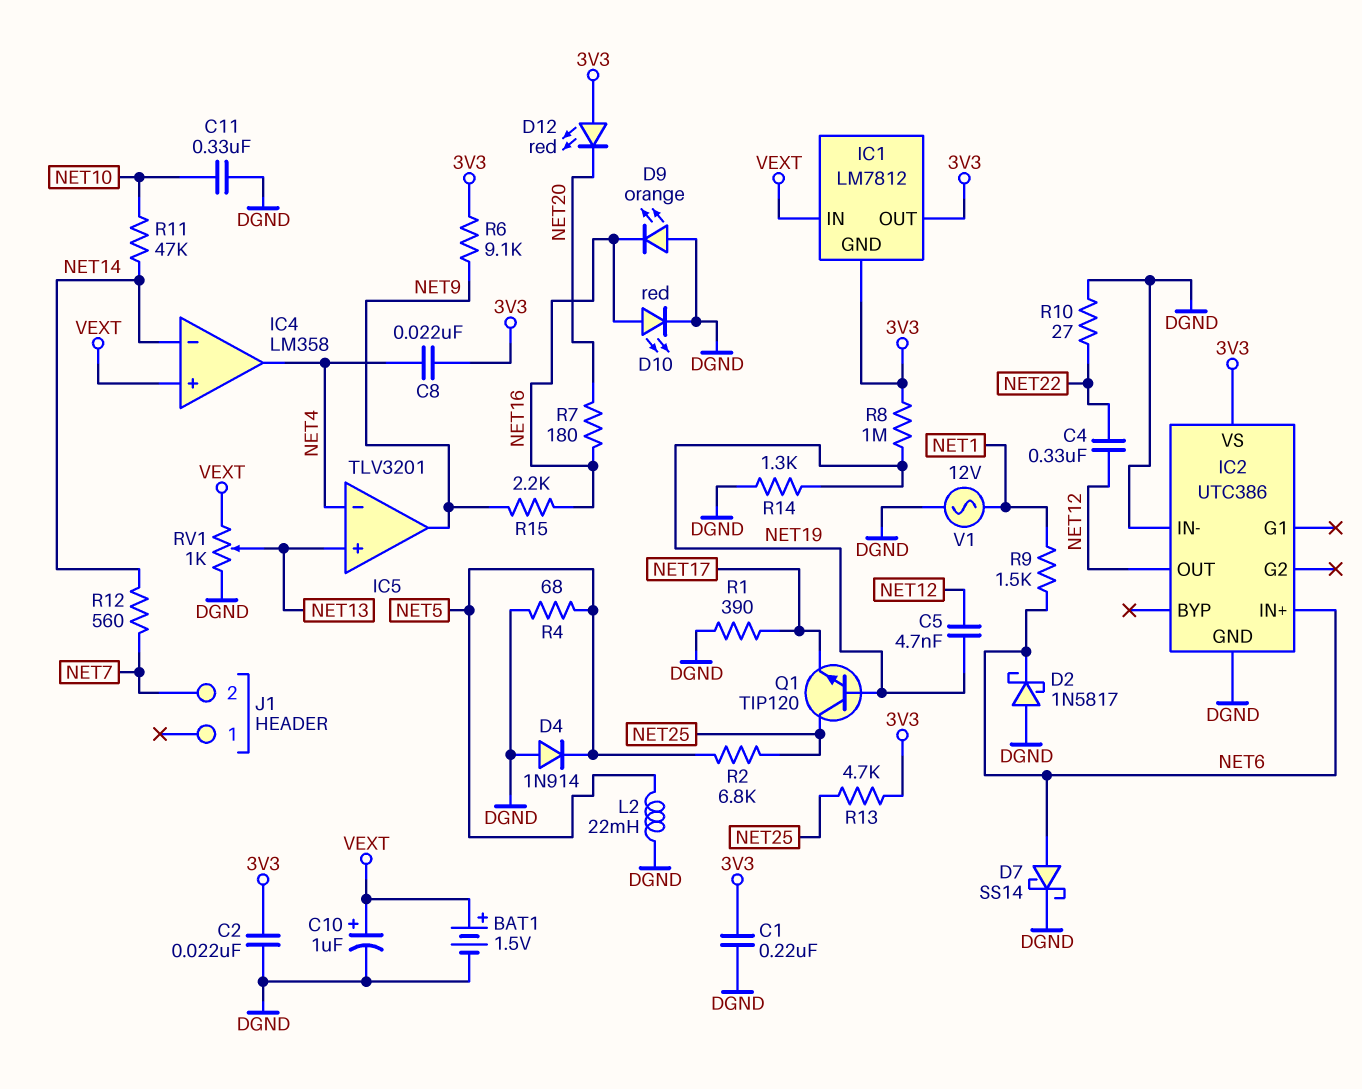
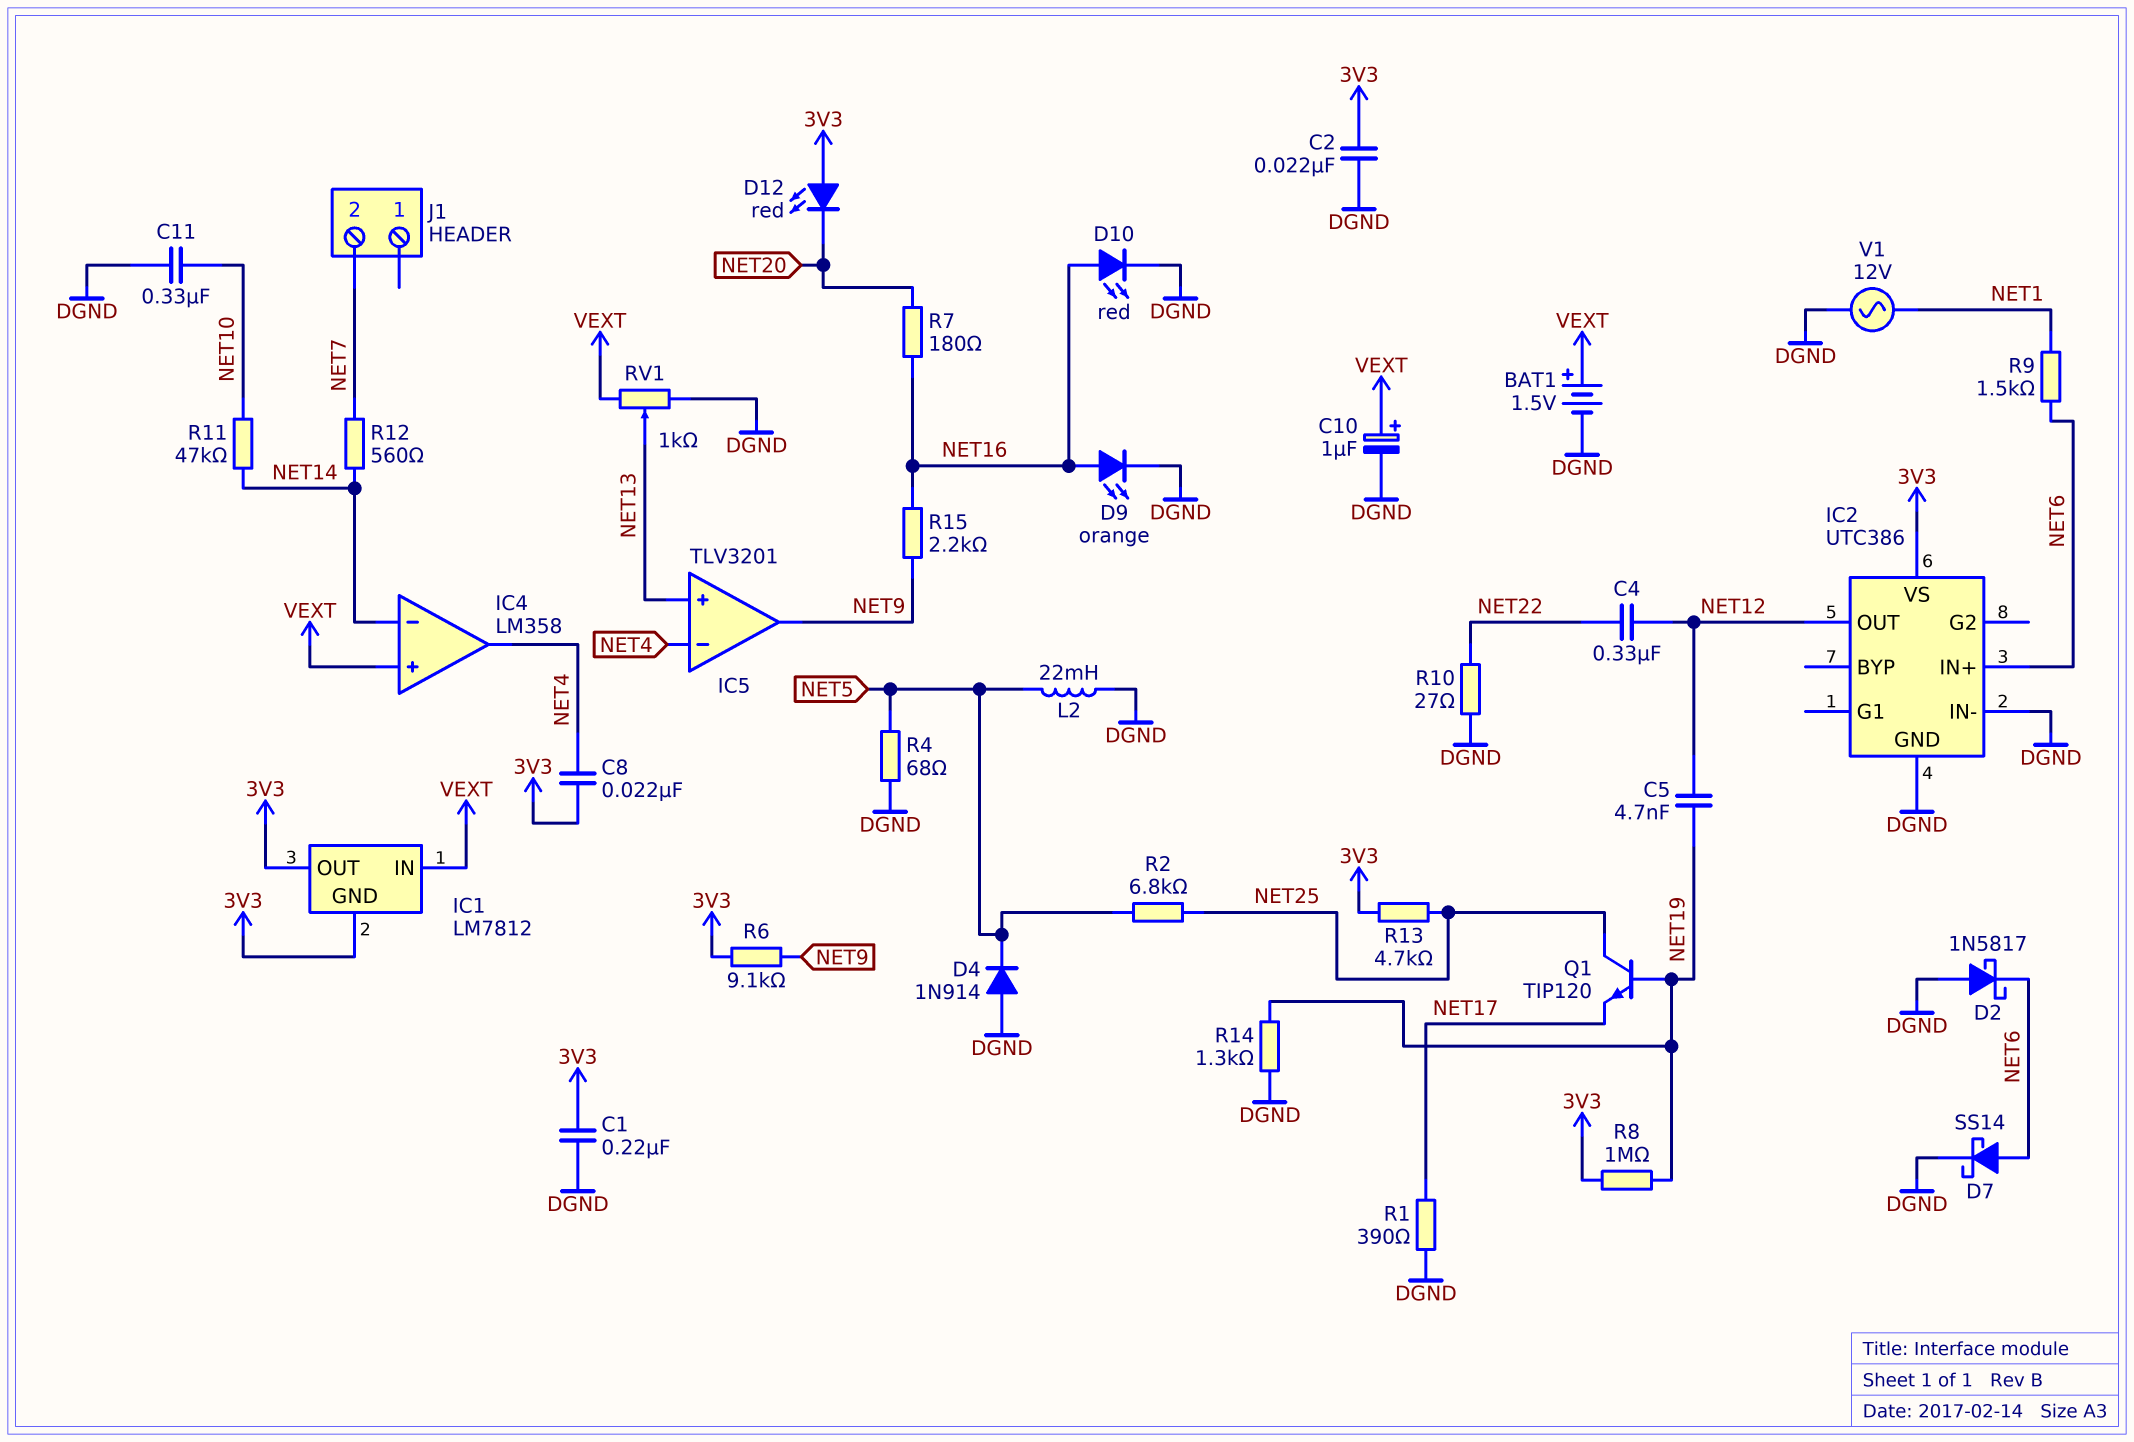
D9: LED orange (A DGND, K NET16) -> LED orange (A NET16, K DGND)

